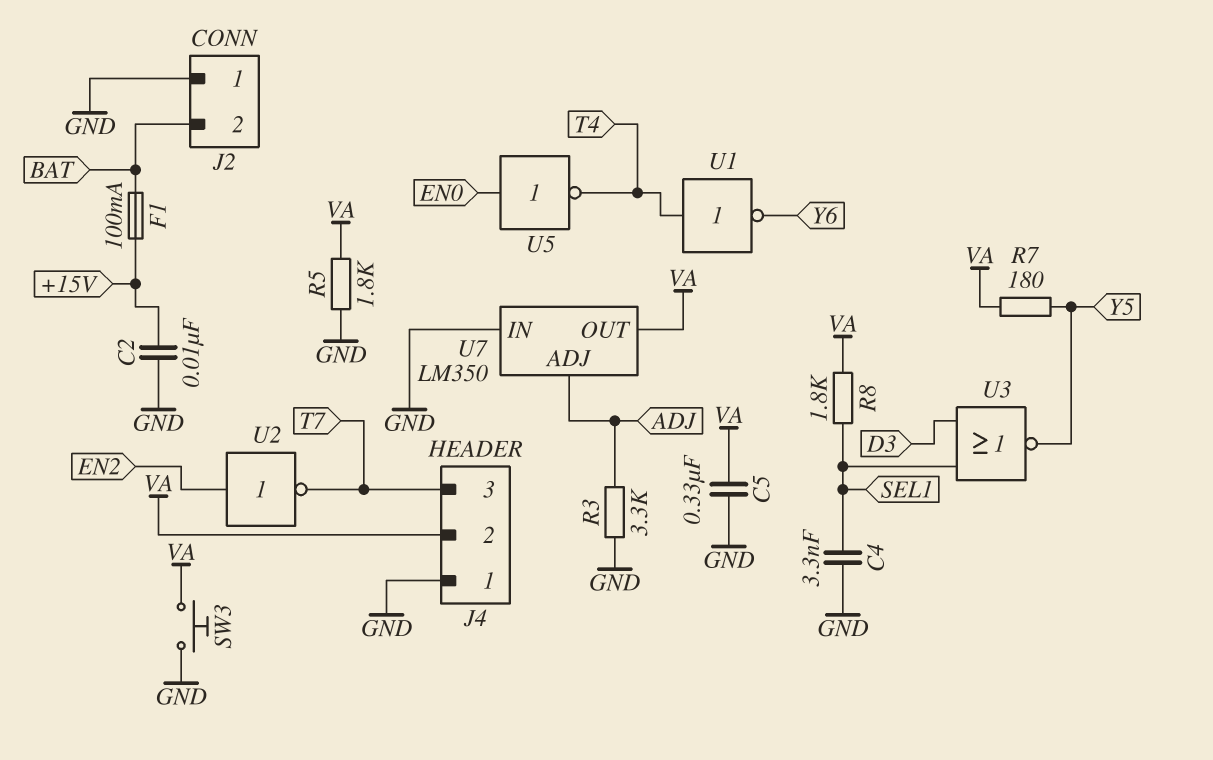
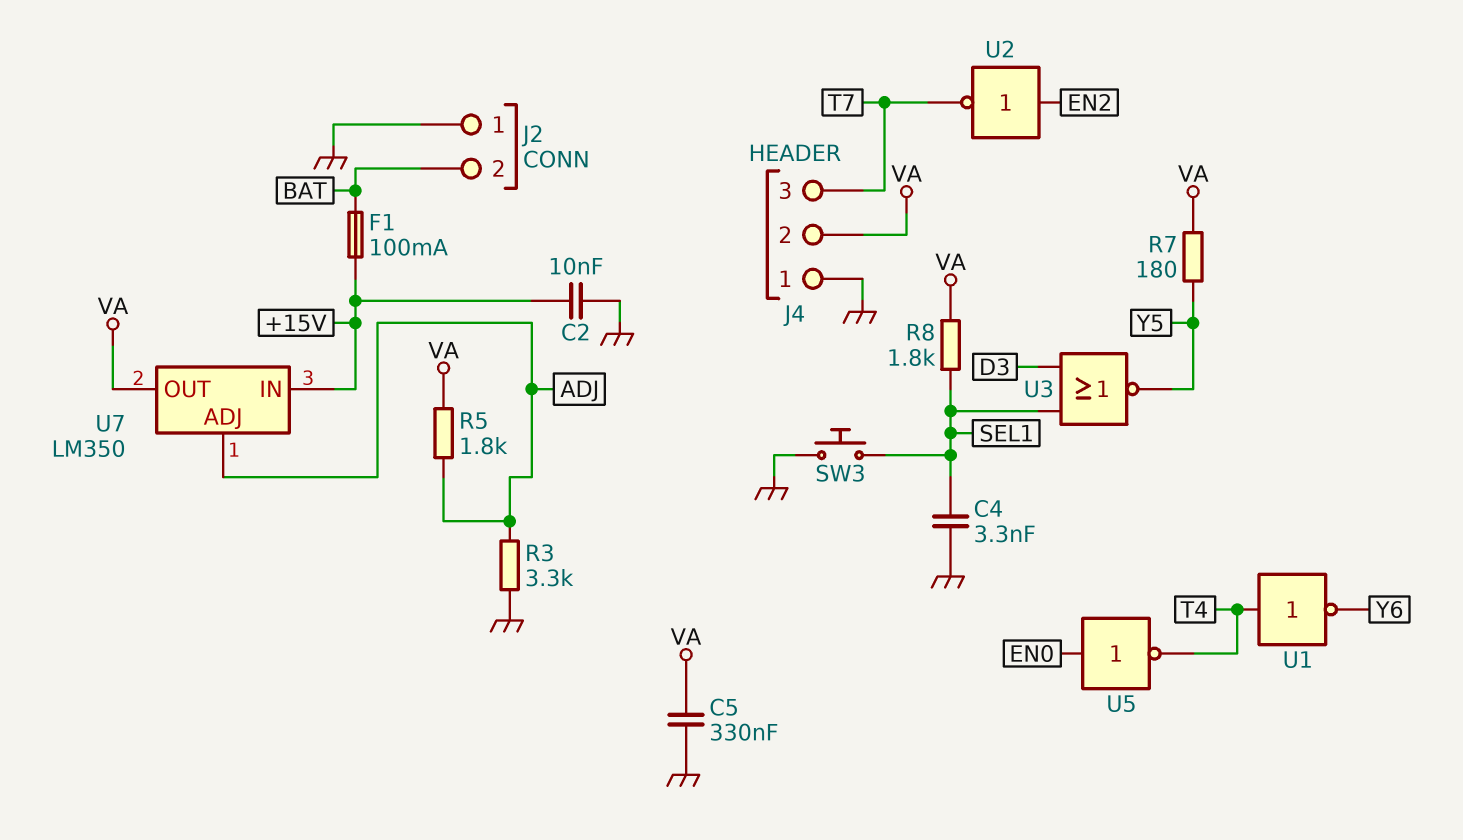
R5: 1.8k (GND, VA) -> 1.8k (ADJ, VA)
SW3: button (GND, VA) -> button (GND, SEL1)
U7 pin IN: GND -> +15V

